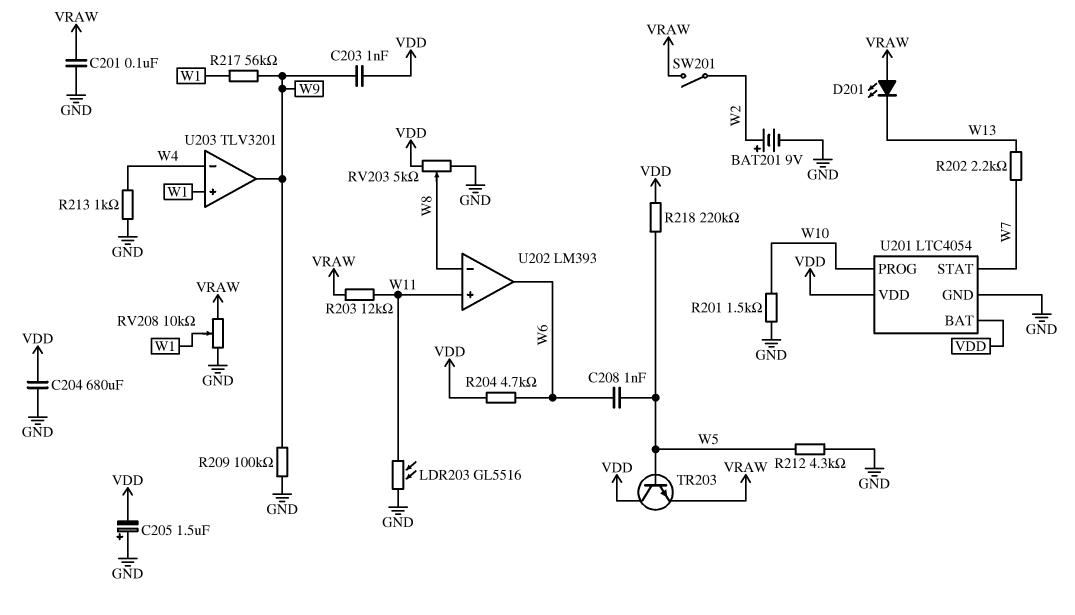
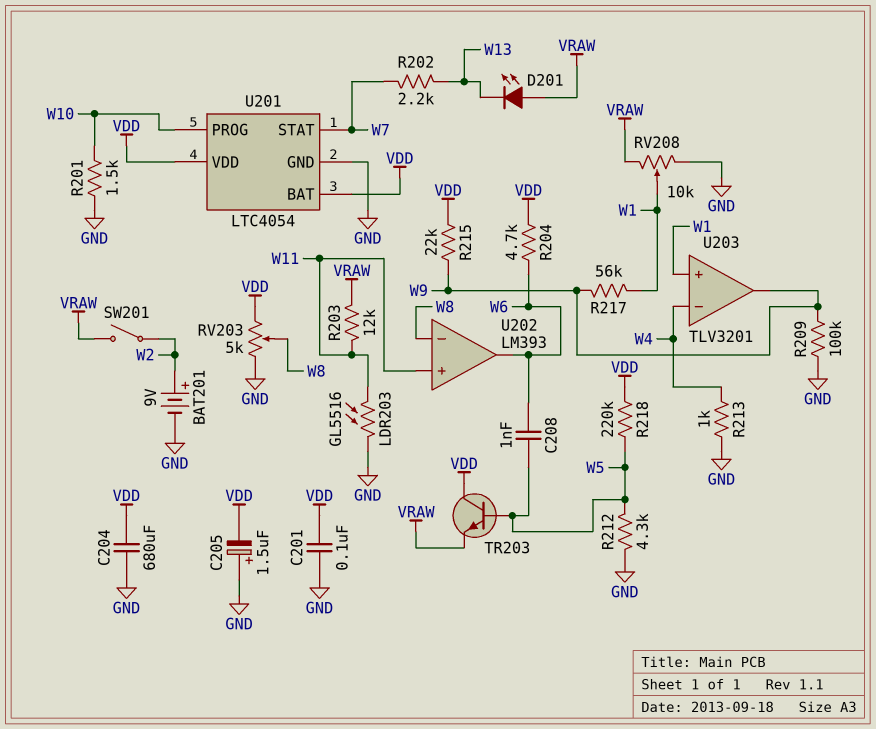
C201: 100nF (GND, VRAW) -> 100nF (GND, VDD)
C203: 1nF (VDD, W9) -> none
R215: none -> 22k (VDD, W9)

